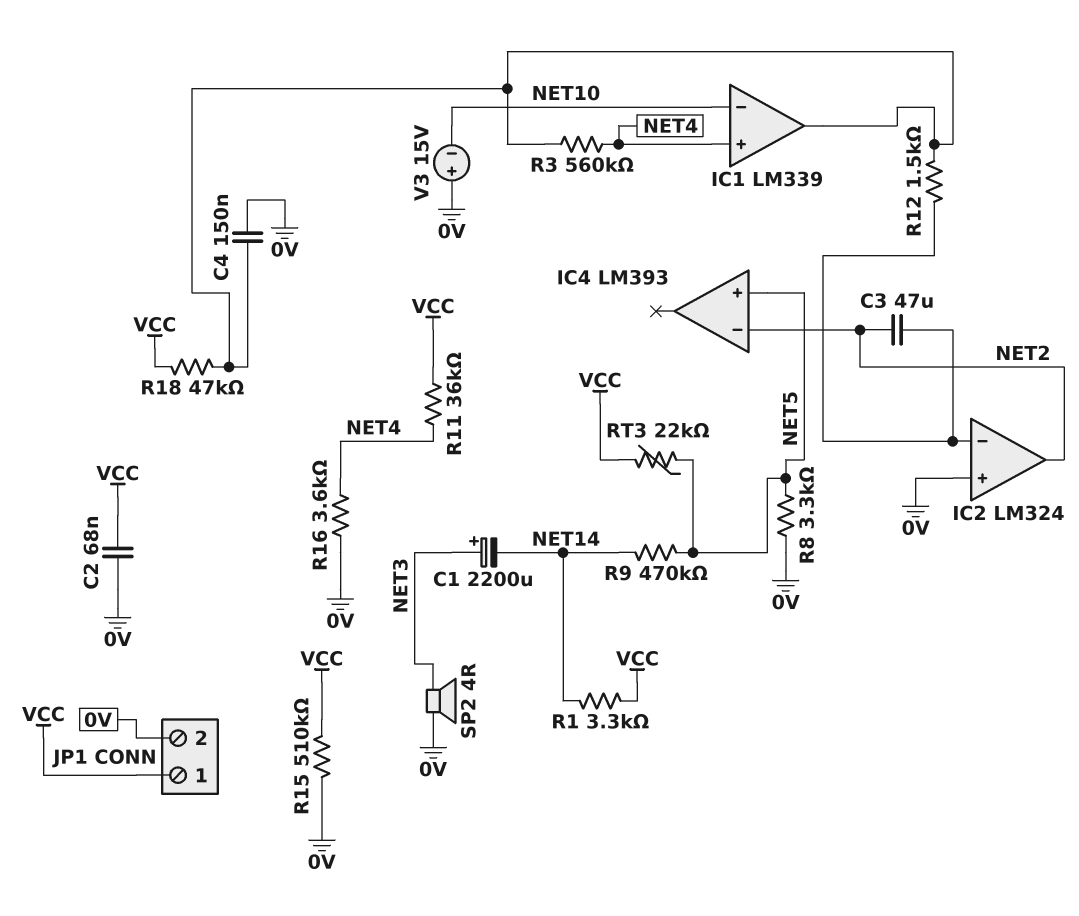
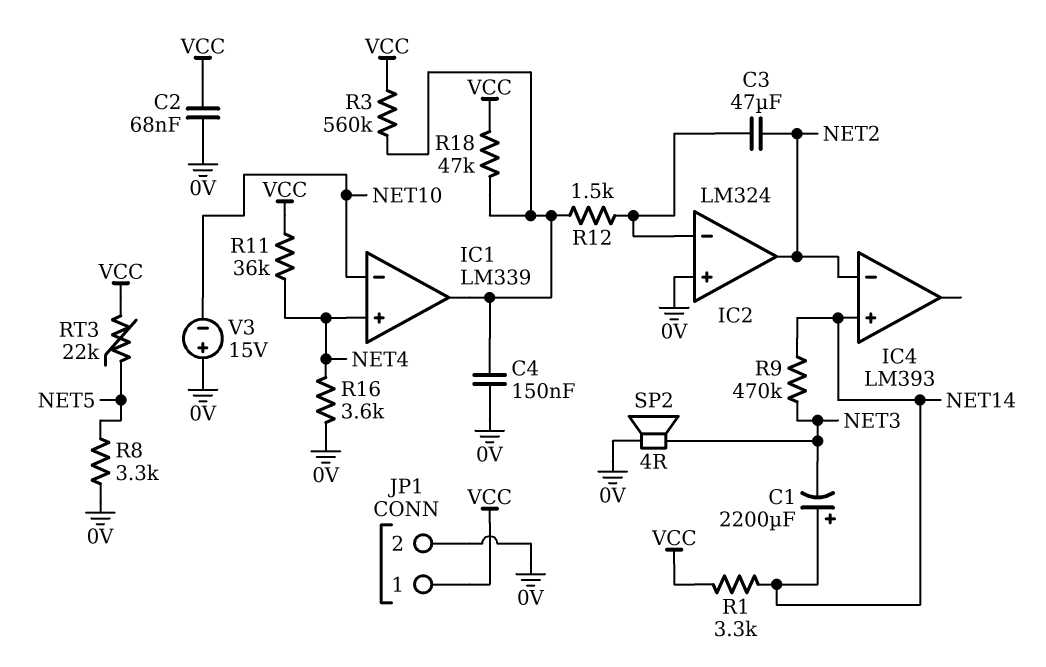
C1: 2200uF (plus NET3, minus NET14) -> 2200uF (plus NET14, minus NET3)
IC4 pin in+: NET5 -> NET14
R3: 560k (IC1/out, NET4) -> 560k (IC1/out, VCC)
R9: 470k (NET5, NET14) -> 470k (NET3, NET14)
R15: 510k (0V, VCC) -> none

